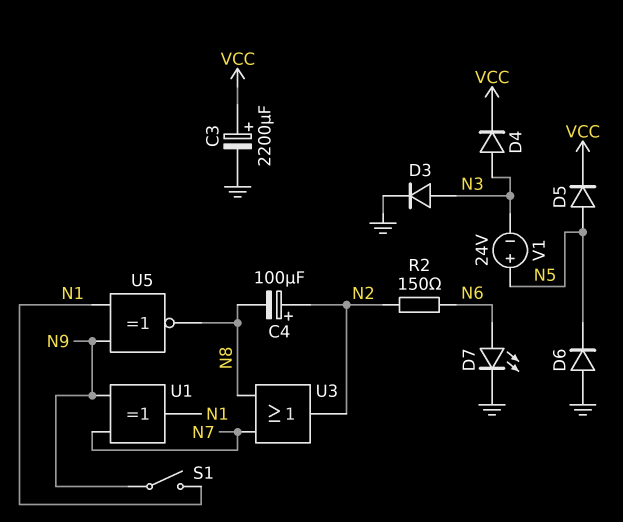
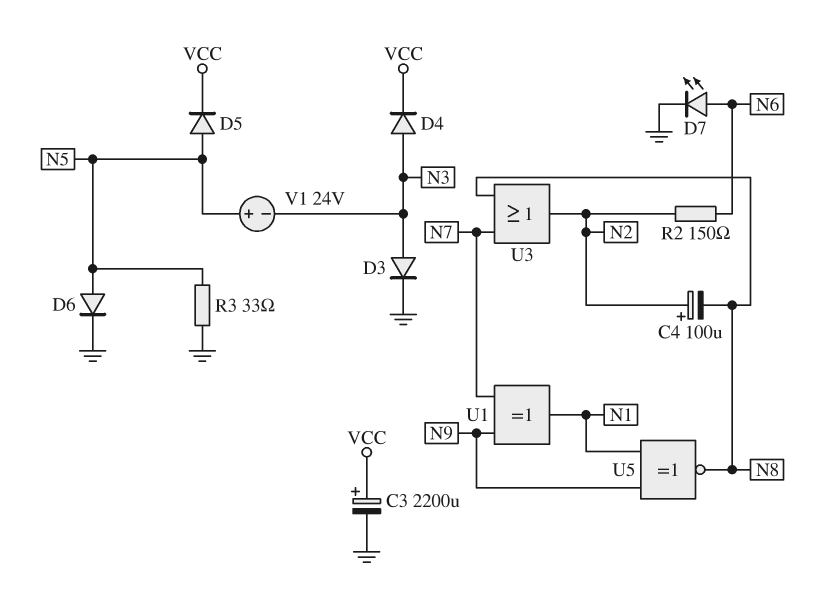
D6: diode (A GND, K N5) -> diode (A N5, K GND)
R3: none -> 33 (GND, N5)
S1: switch (N1, N9) -> none

